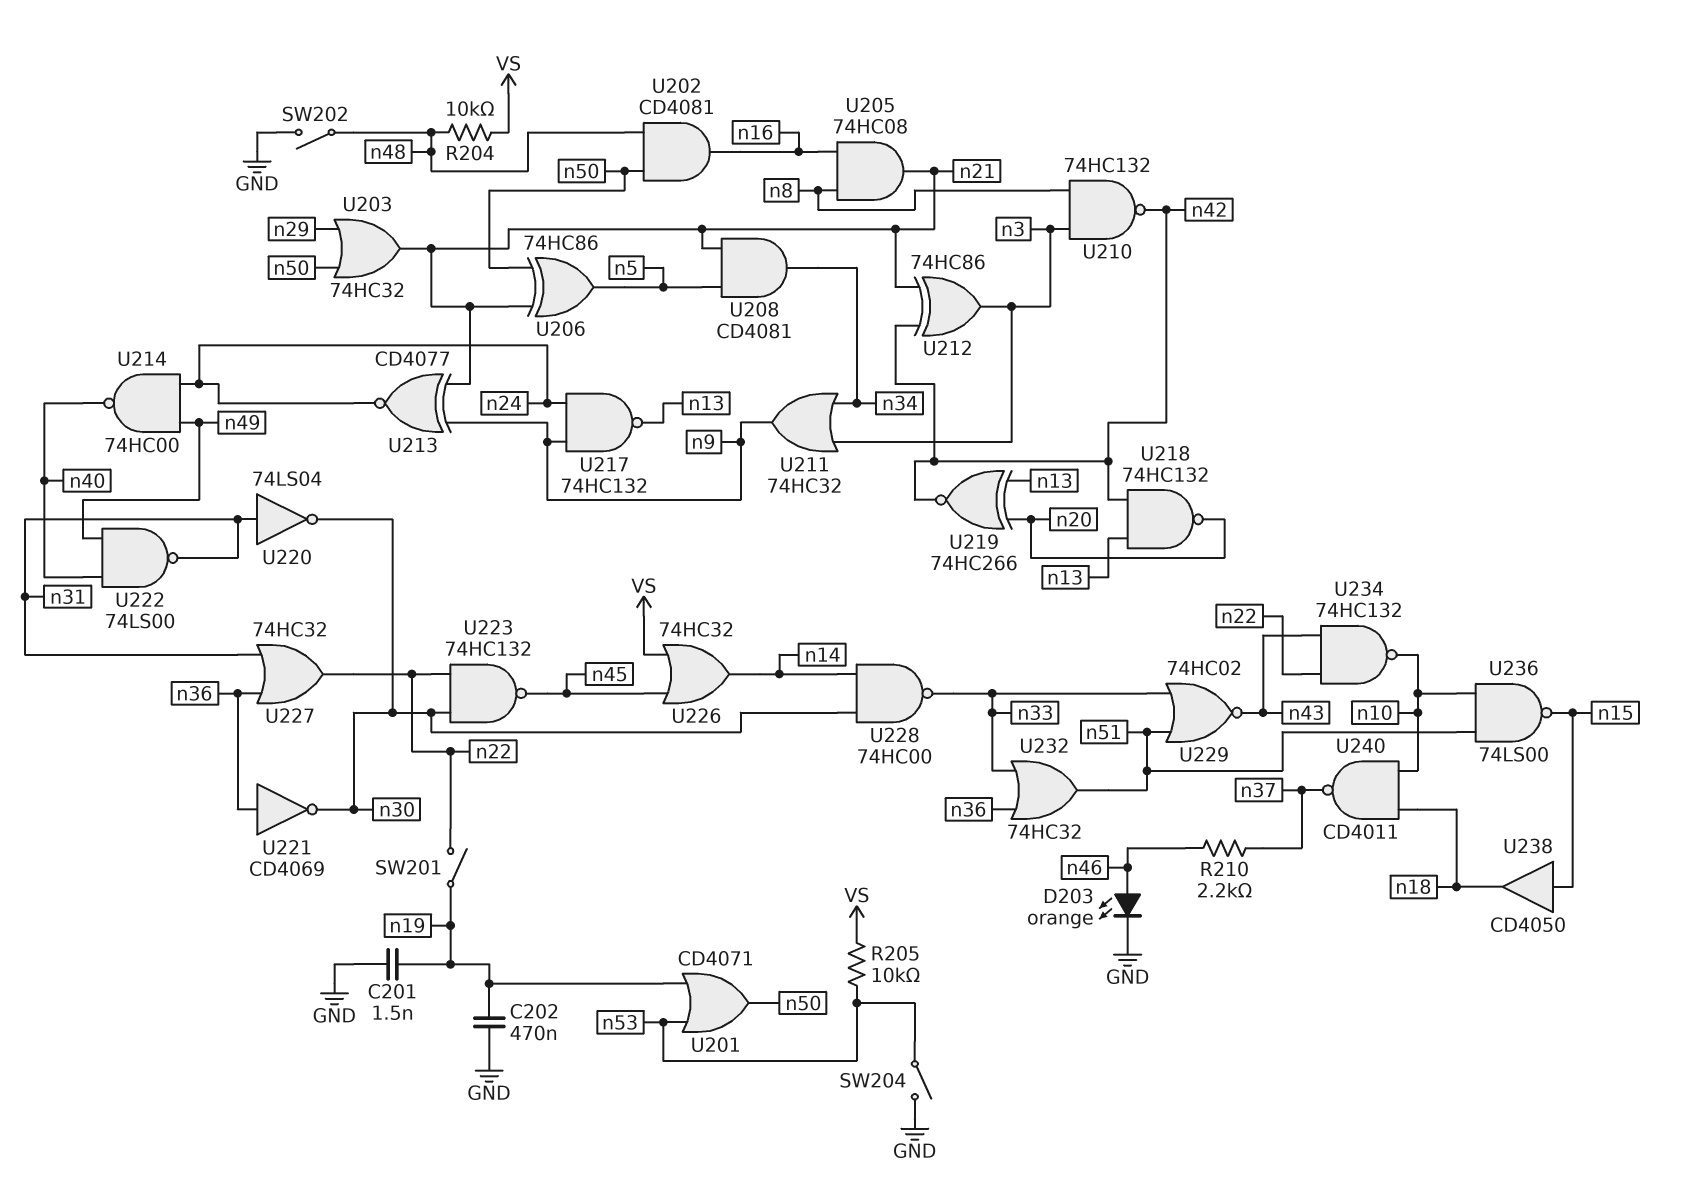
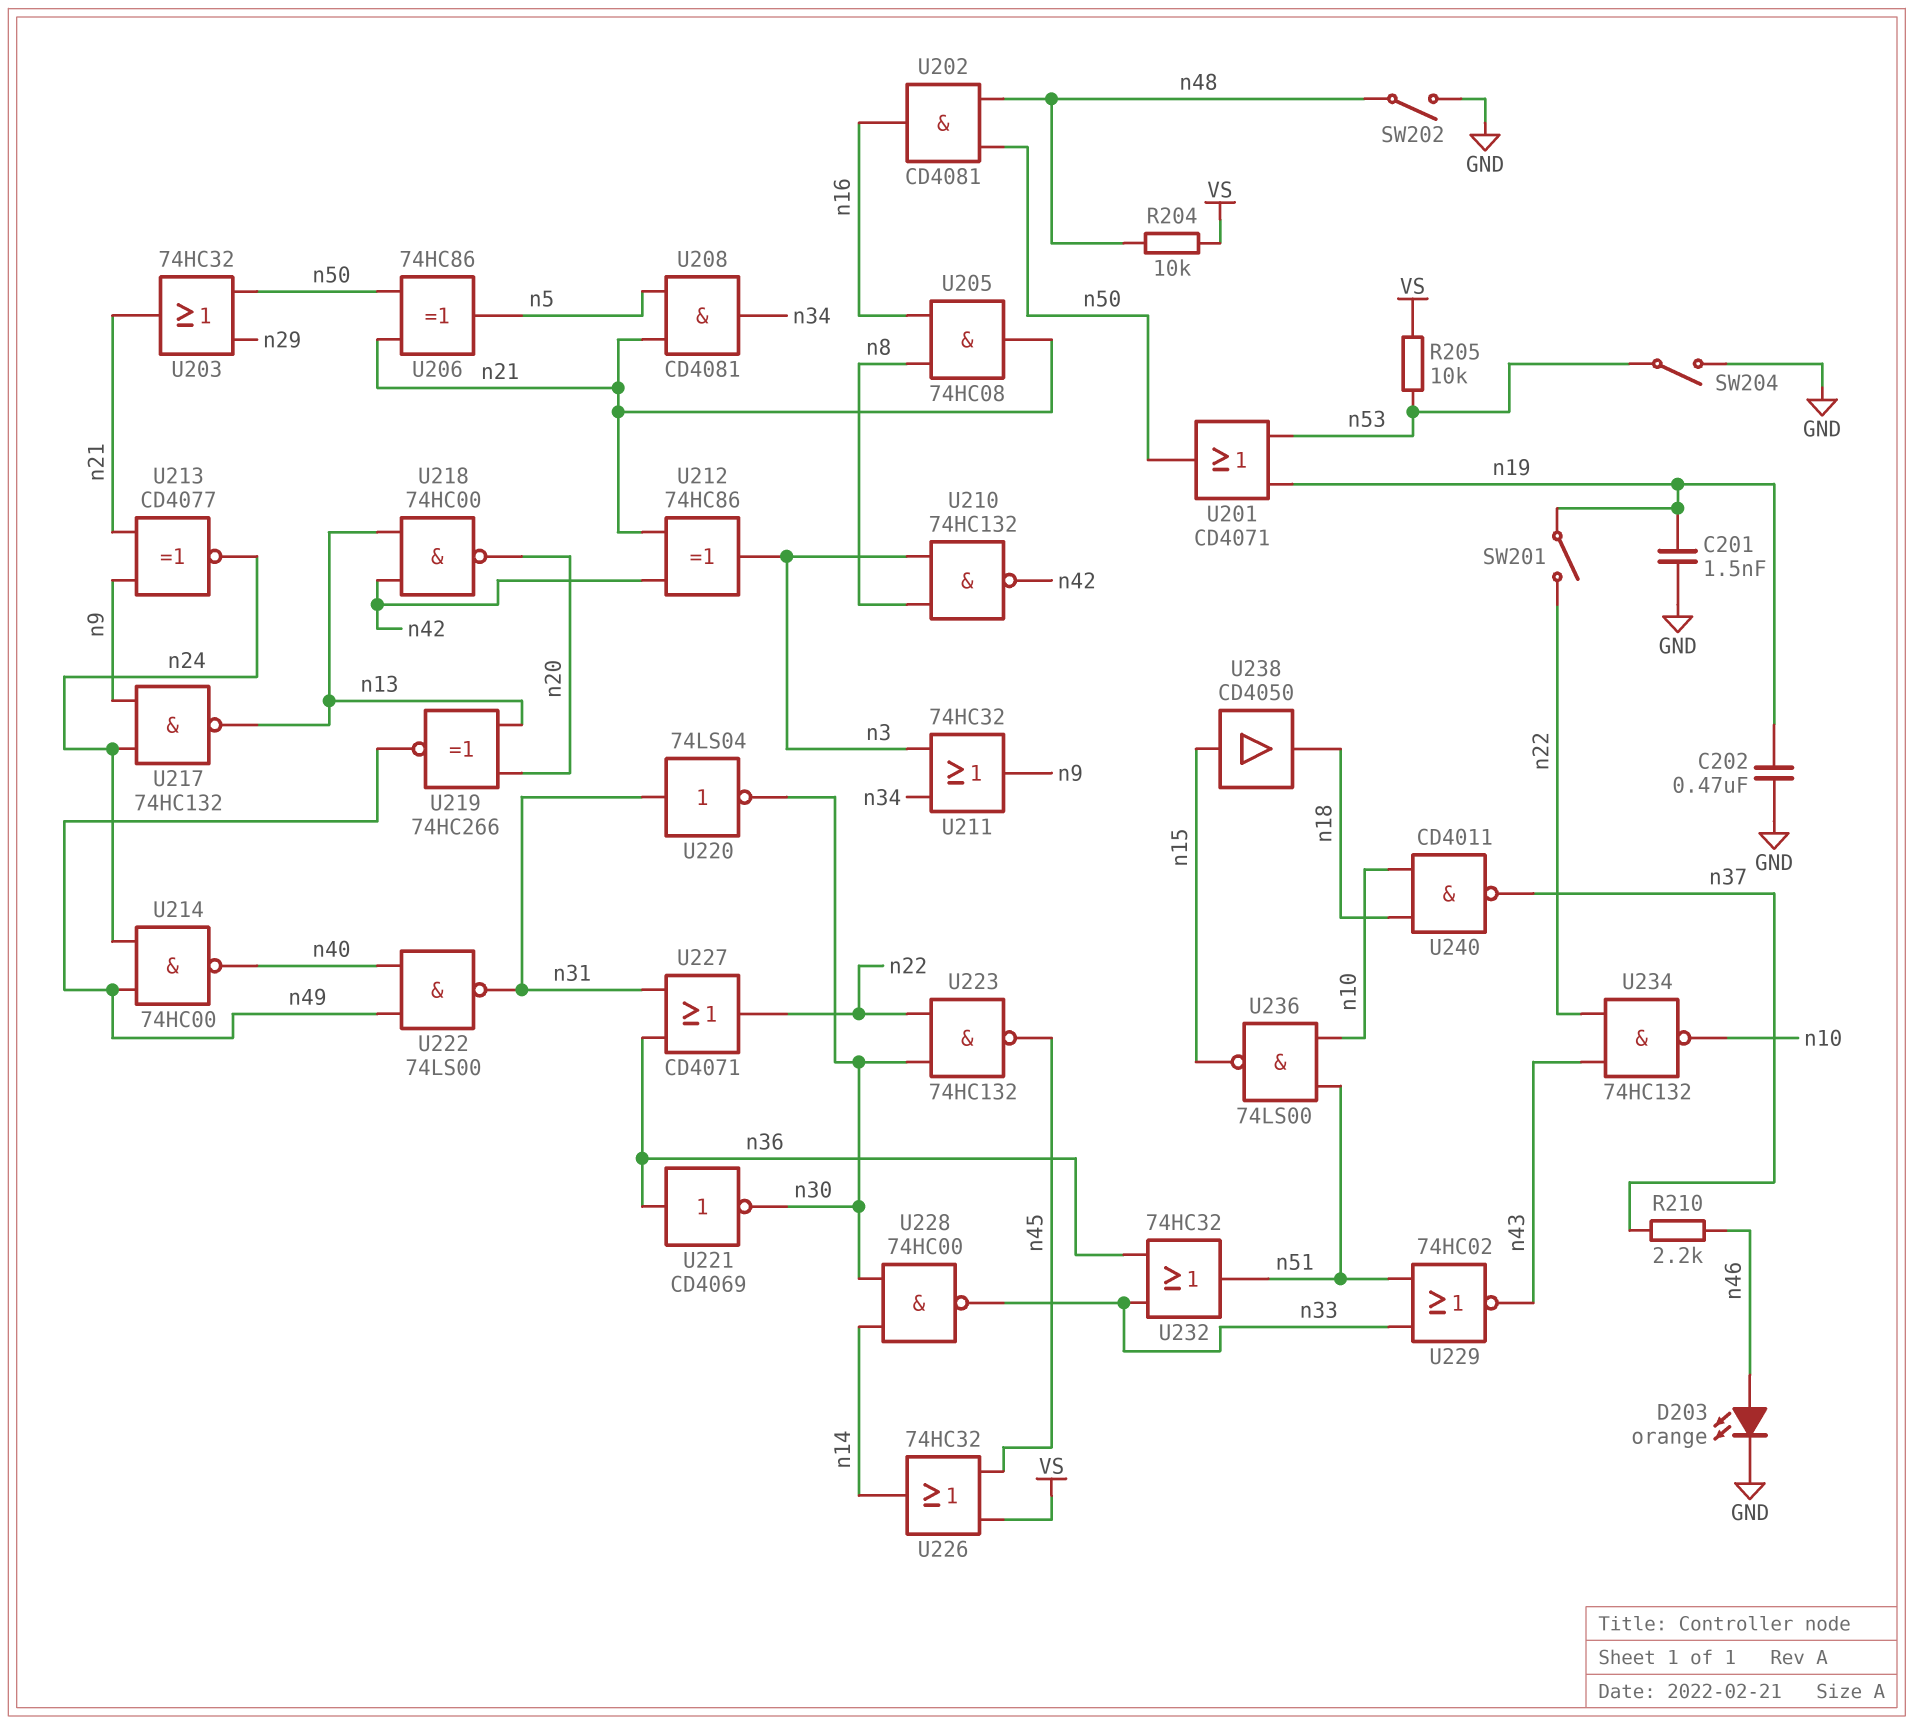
U218: NAND 74HC132 (in n13, in n42, out n20) -> NAND 74HC00 (in n13, in n42, out n20)
U219: XNOR 74HC266 (in n13, in n20, out n42) -> XNOR 74HC266 (in n13, in n20, out n49)
U227: OR 74HC32 (in n31, in n36, out n22) -> OR CD4071 (in n31, in n36, out n22)

